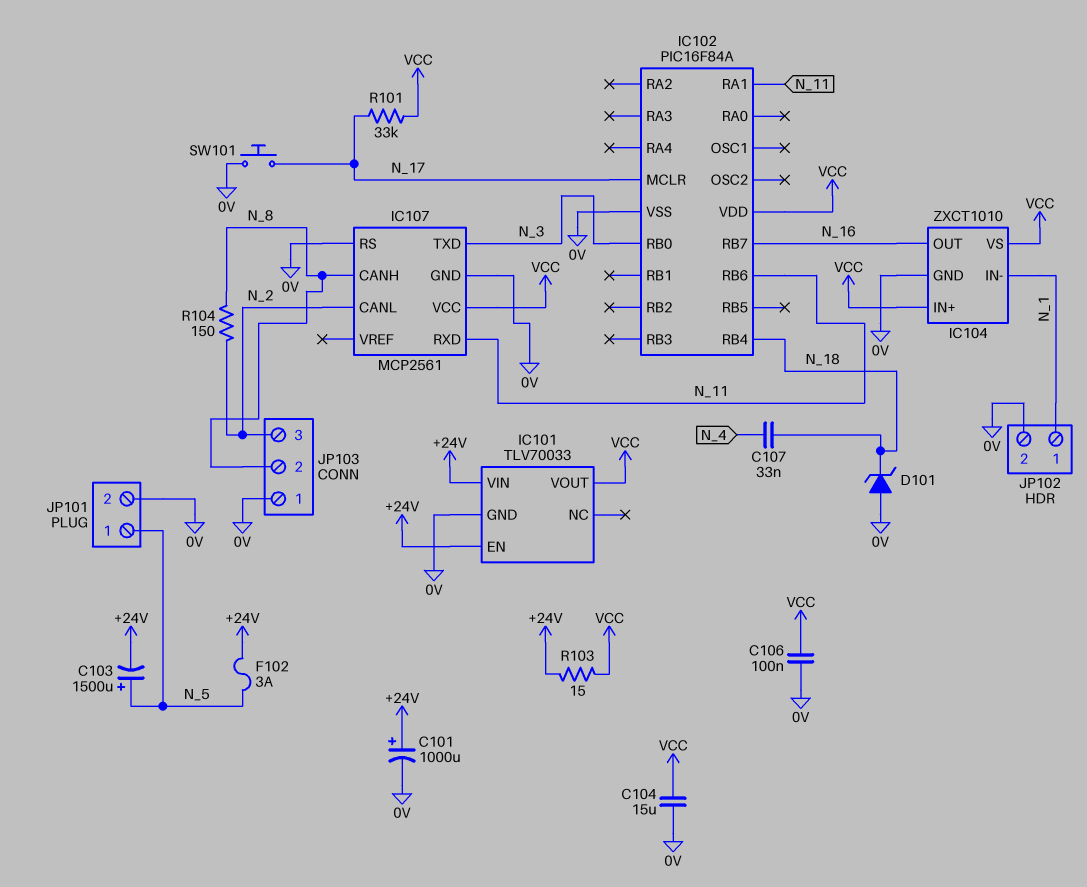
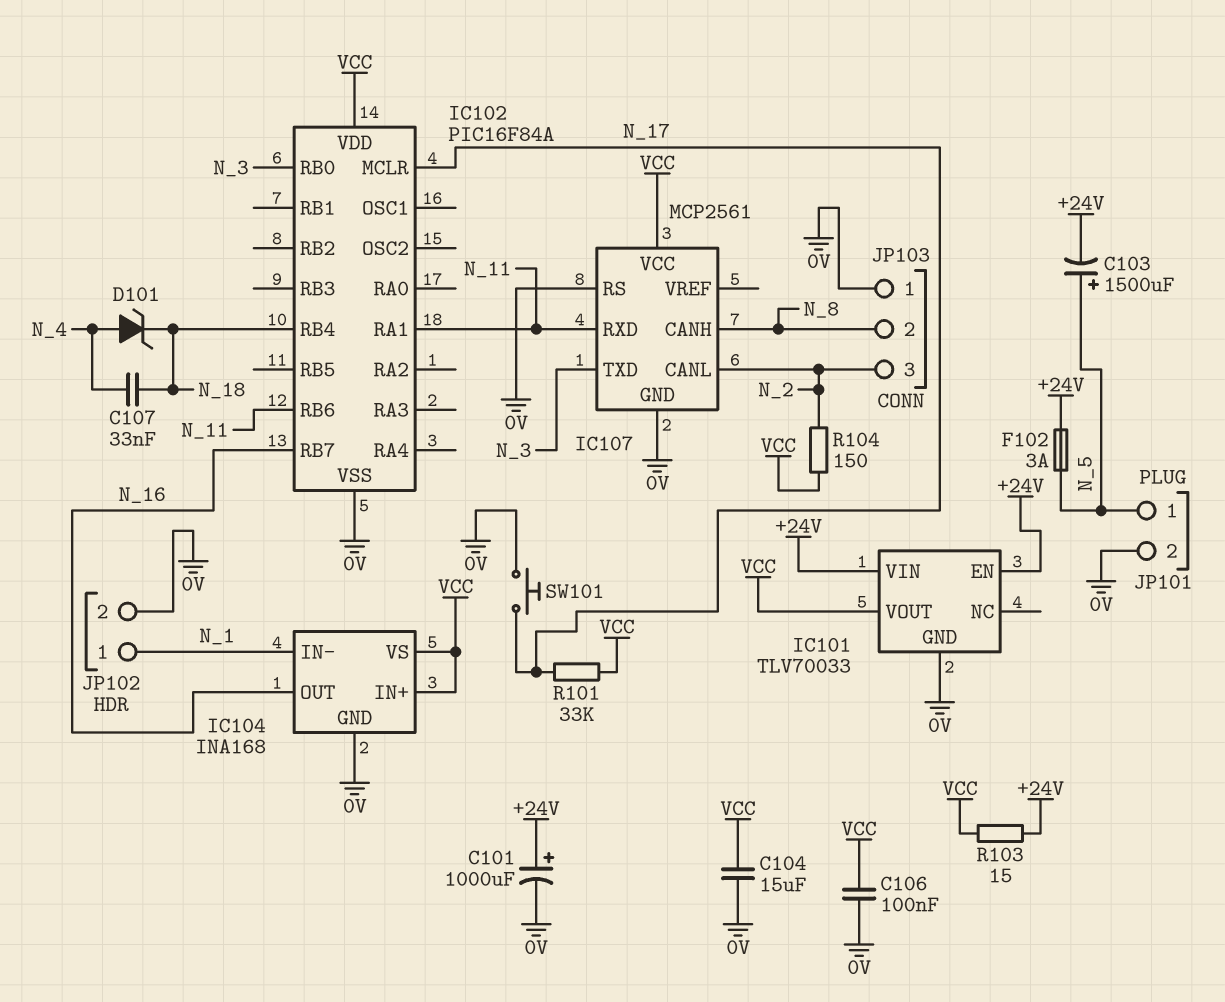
D101: zener (A 0V, K N_18) -> zener (A N_4, K N_18)
IC104: ZXCT1010 -> INA168
R104: 150 (N_2, N_8) -> 150 (N_2, VCC)

